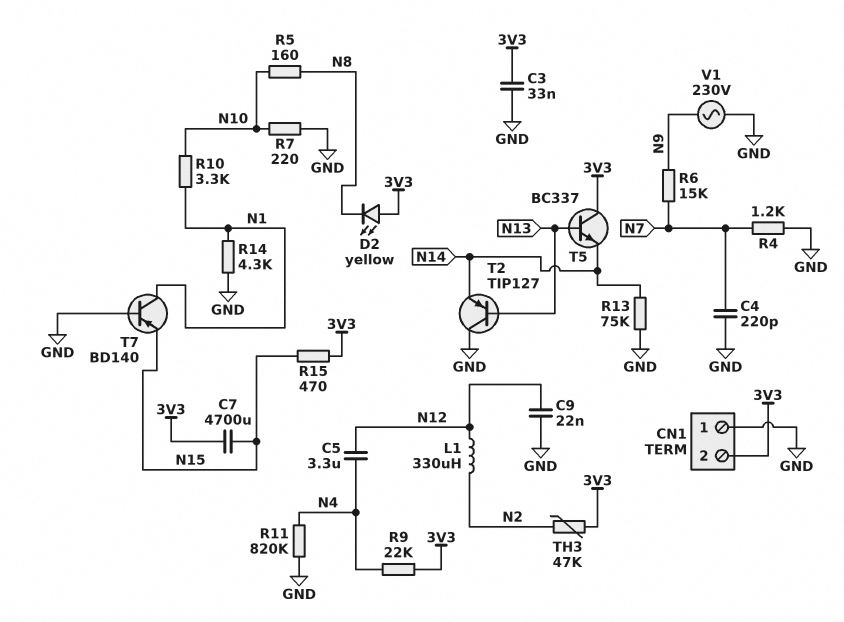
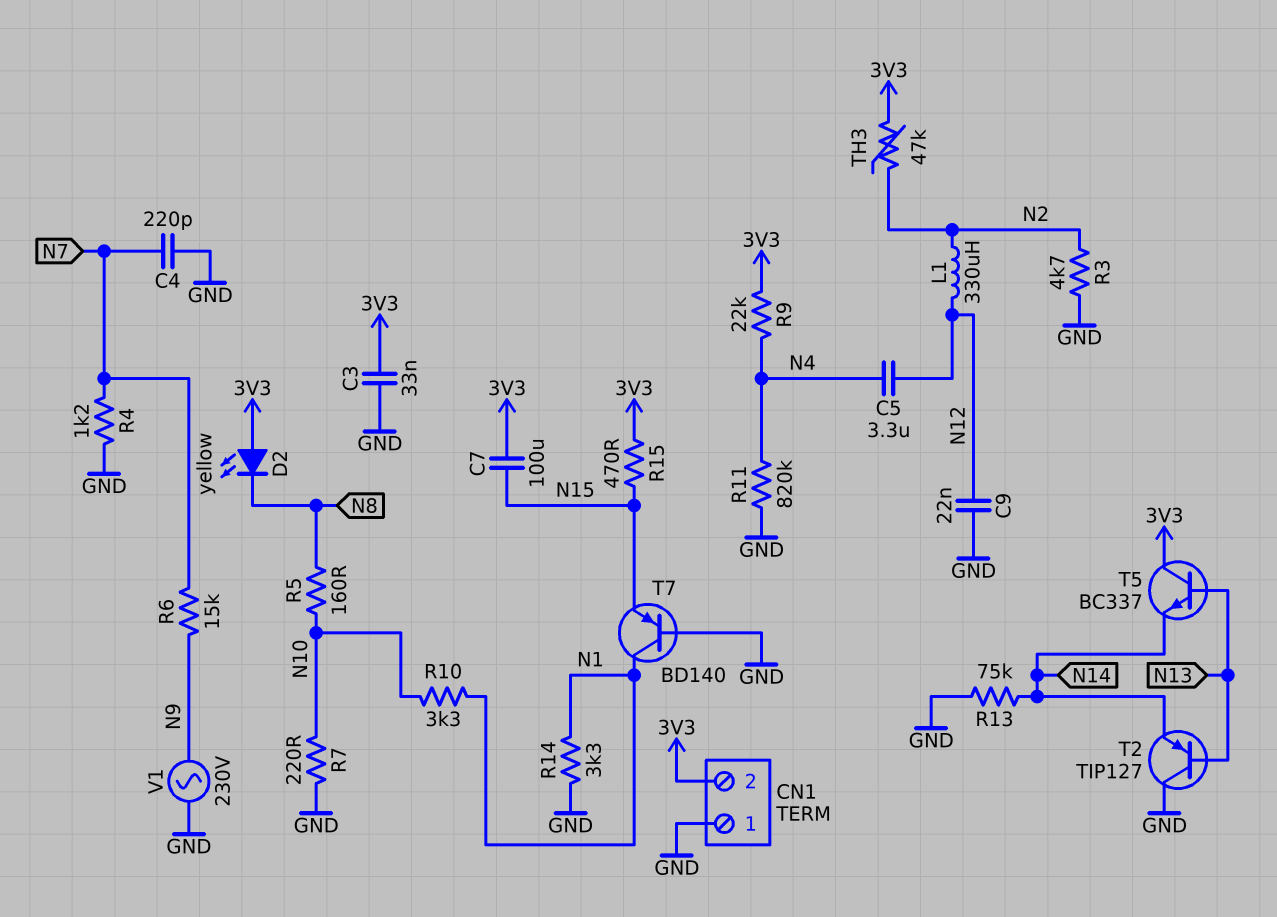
C7: 4700uF (3V3, N15) -> 100uF (3V3, N15)
R3: none -> 4.7k (GND, N2)
R14: 4.3k (GND, N1) -> 3.3k (GND, N1)

